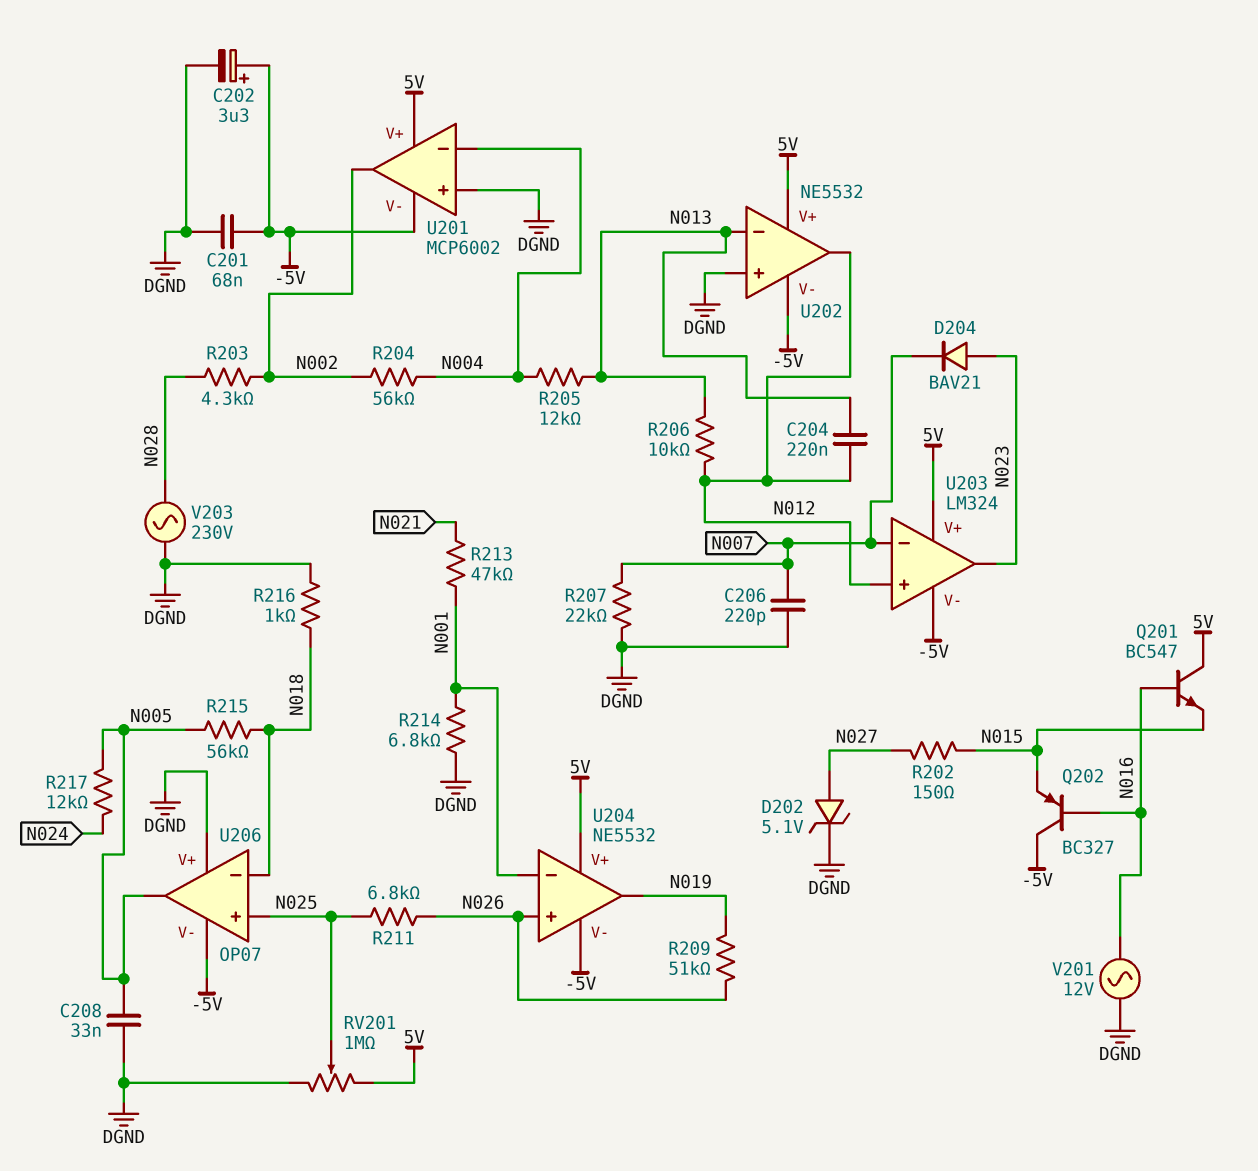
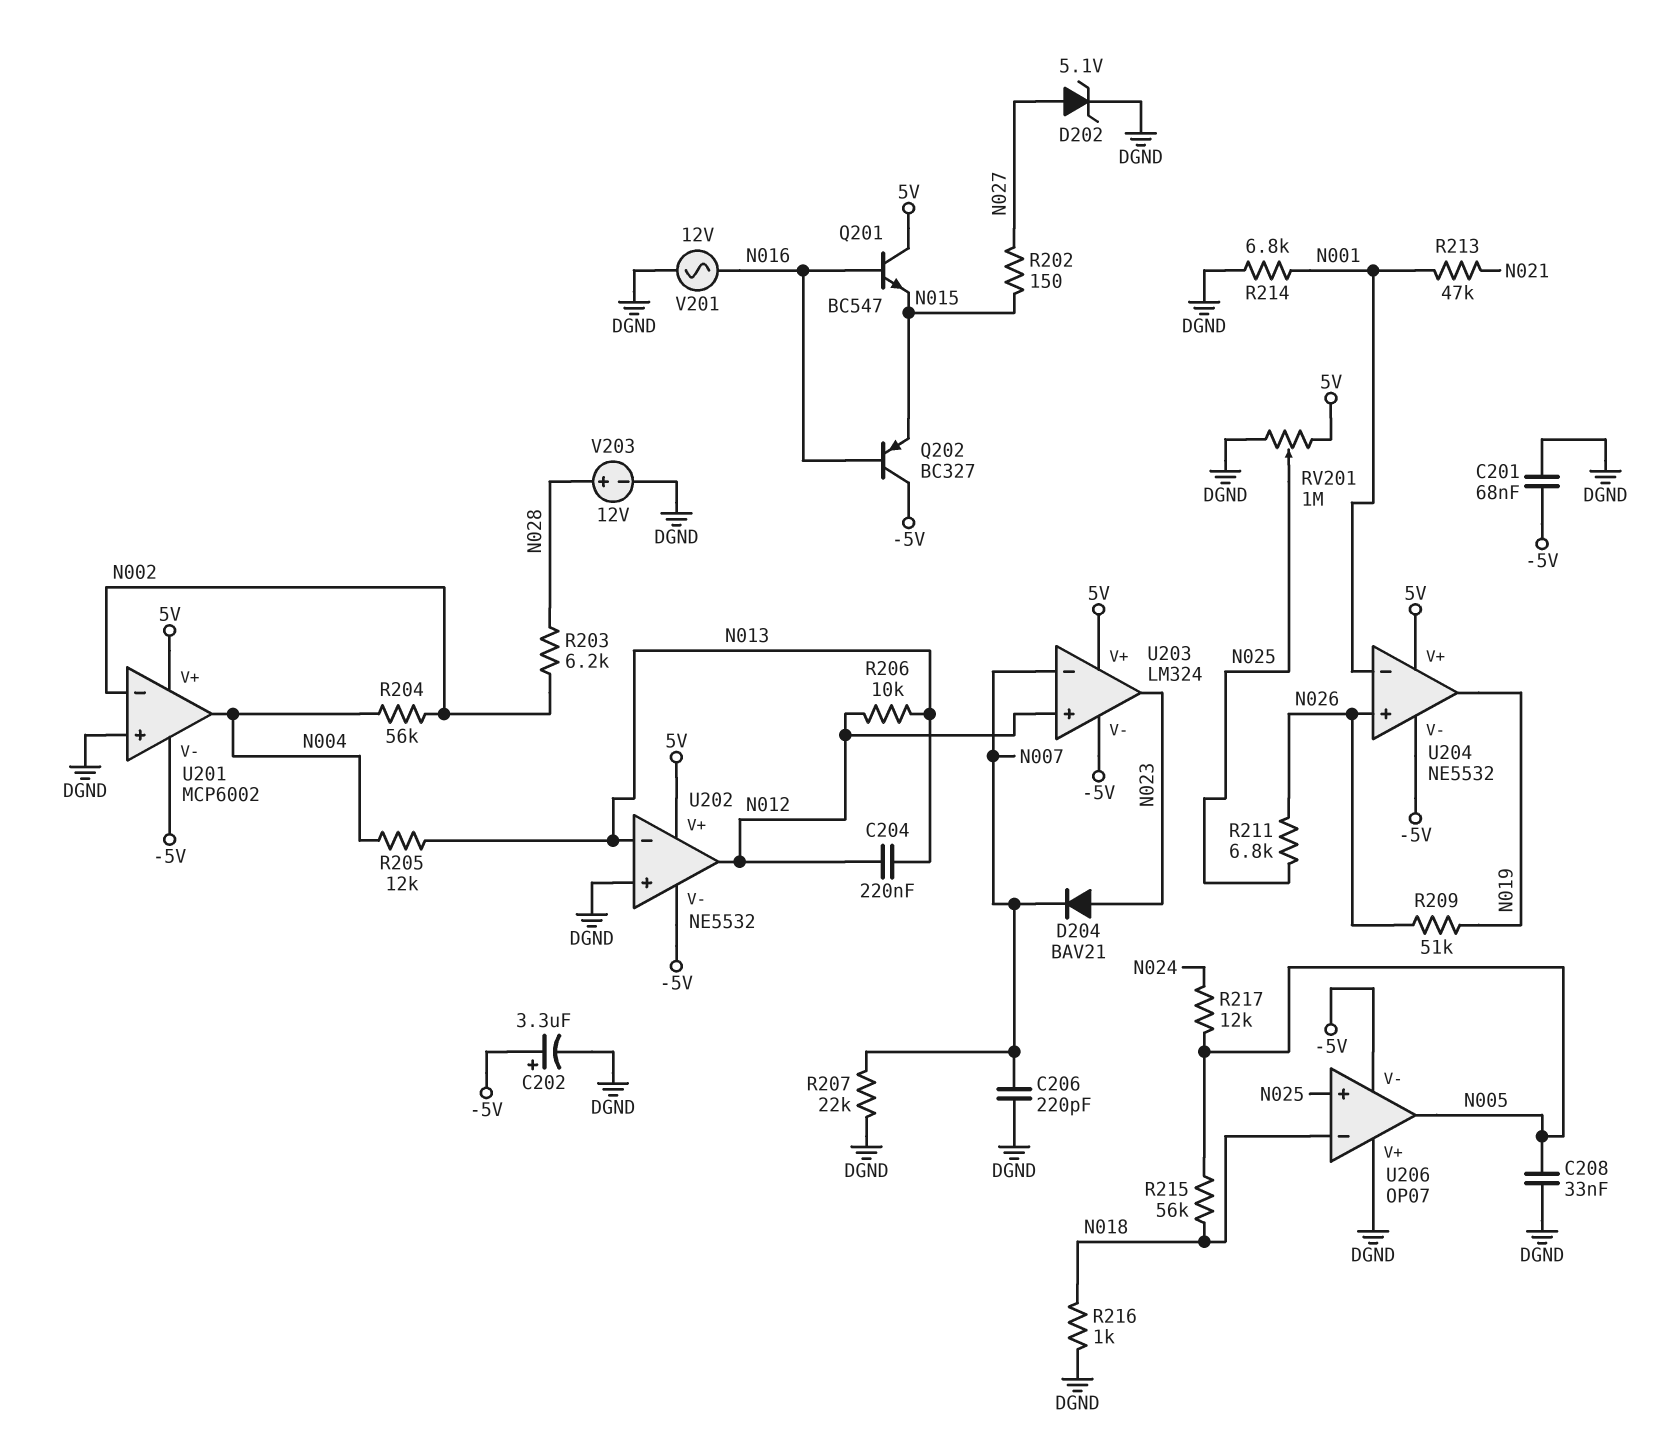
R203: 4.3k (N002, N028) -> 6.2k (N002, N028)
U201 pin in-: N004 -> N002
U201 pin out: N002 -> N004
V203: AC 230V (DGND, N028) -> 12V (plus N028, minus DGND)

